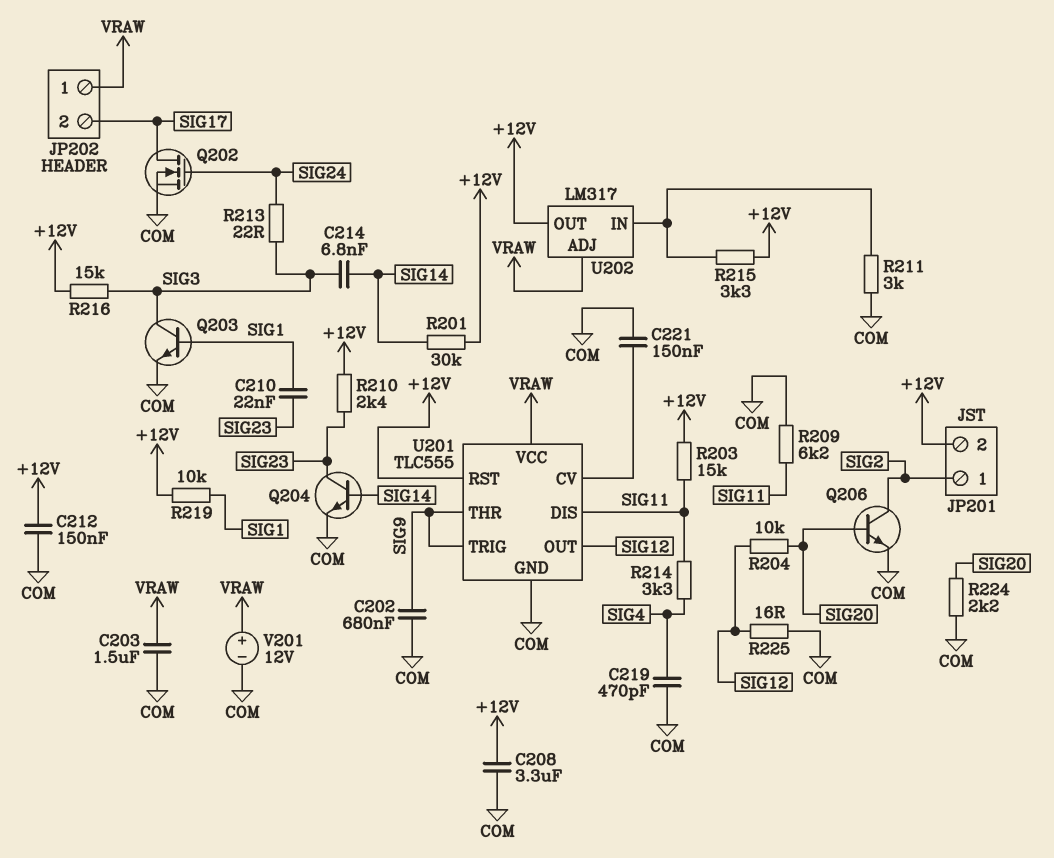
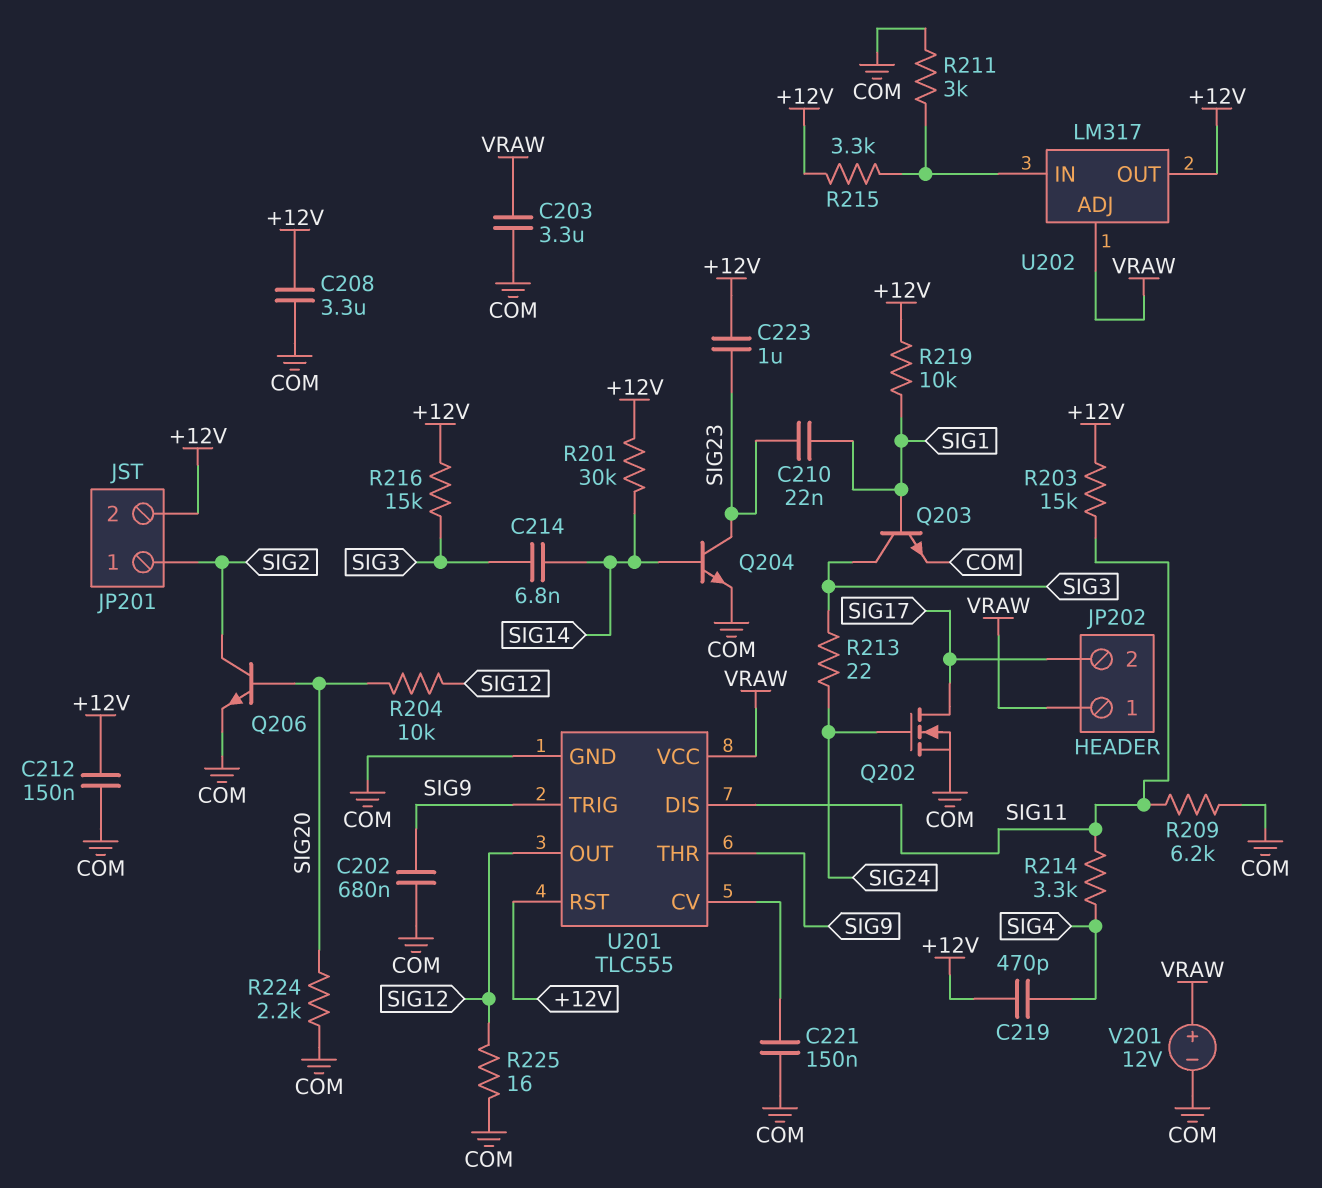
C203: 1.5uF (COM, VRAW) -> 3.3uF (COM, VRAW)
C219: 470pF (COM, SIG4) -> 470pF (+12V, SIG4)
C223: none -> 1uF (+12V, SIG23)
R210: 2.4k (+12V, SIG23) -> none

